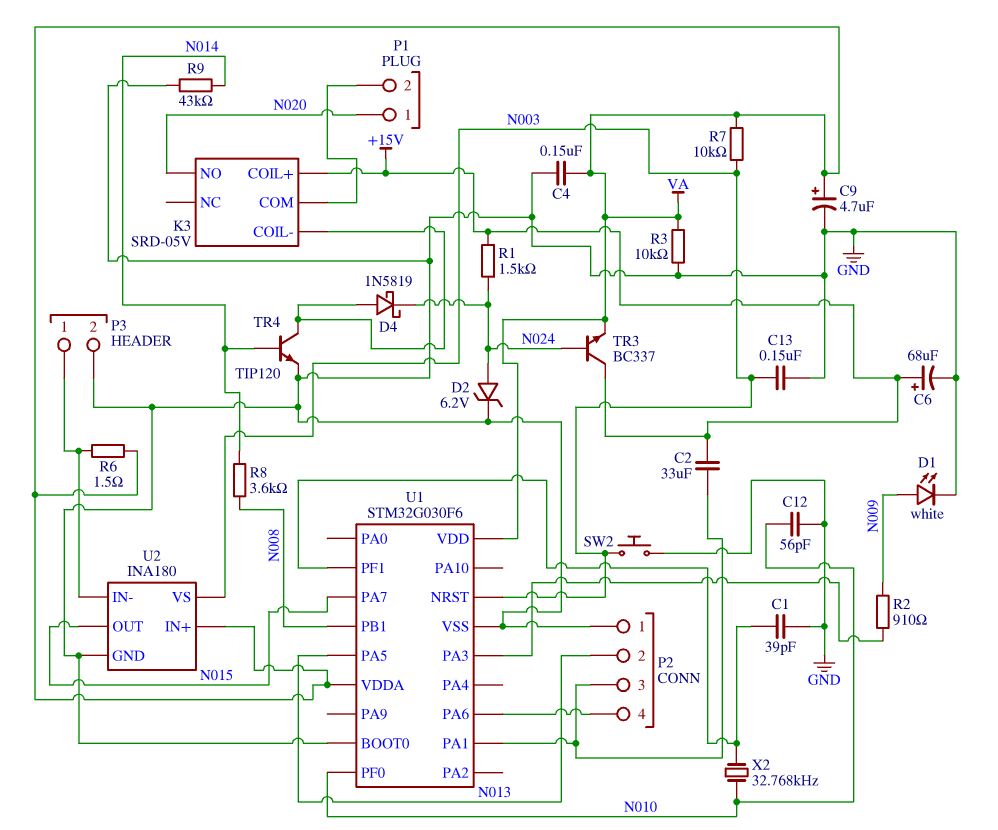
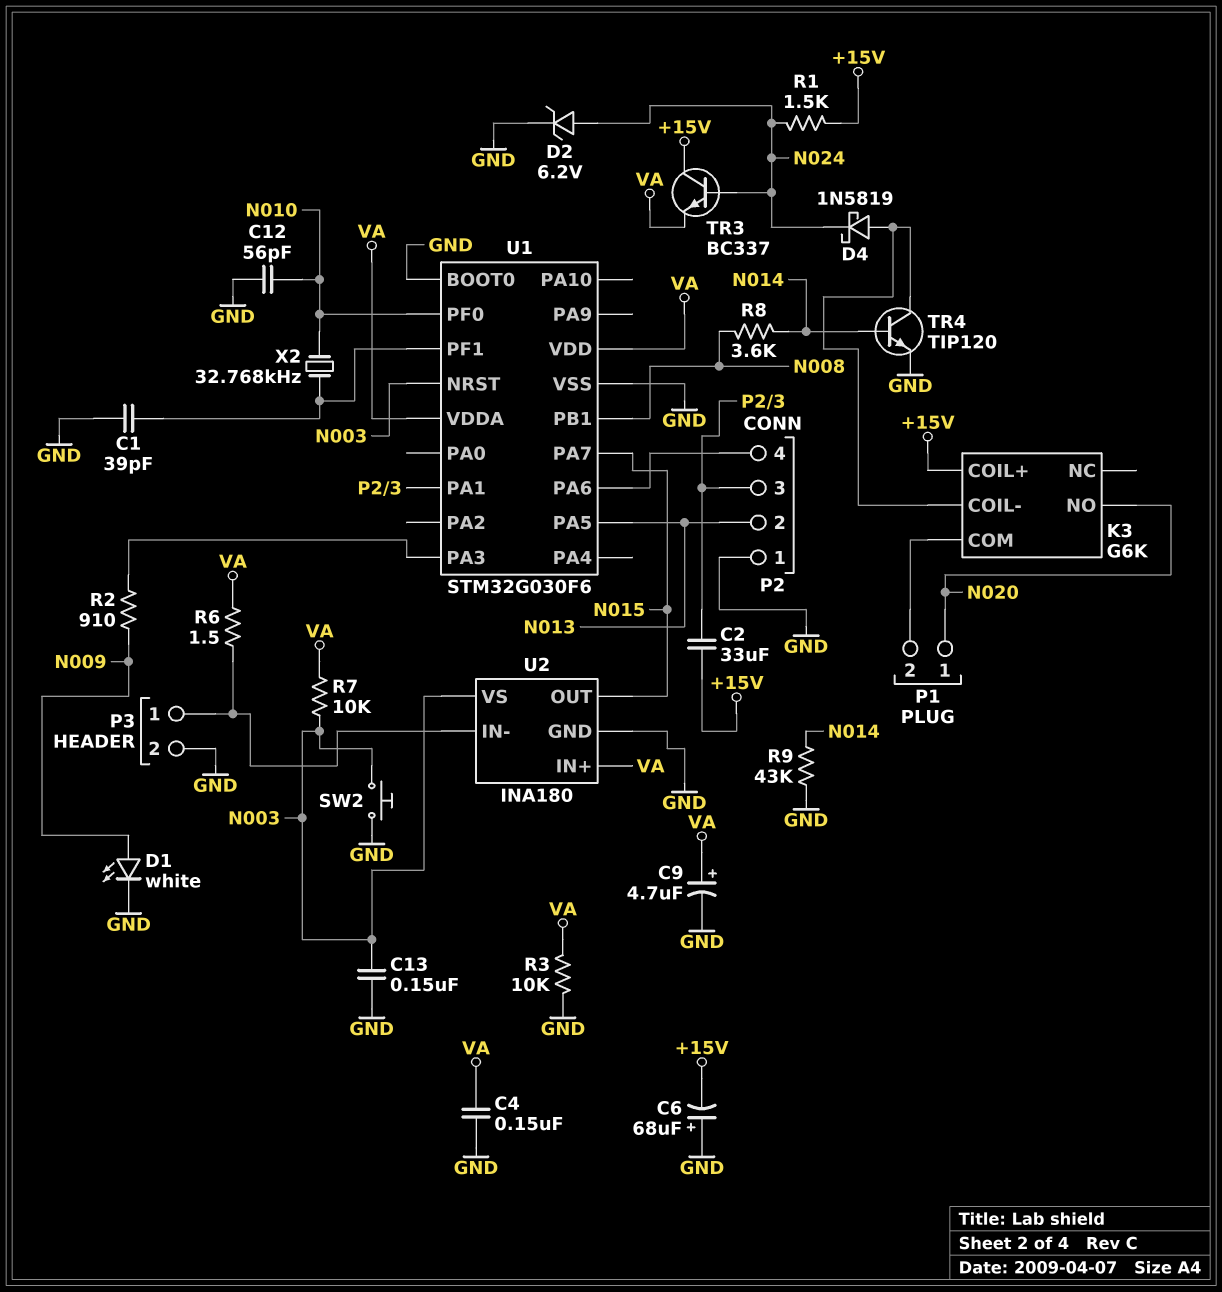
C6: 68uF (plus +15V, minus GND) -> 68uF (plus GND, minus +15V)
K3: SRD-05V -> G6K

